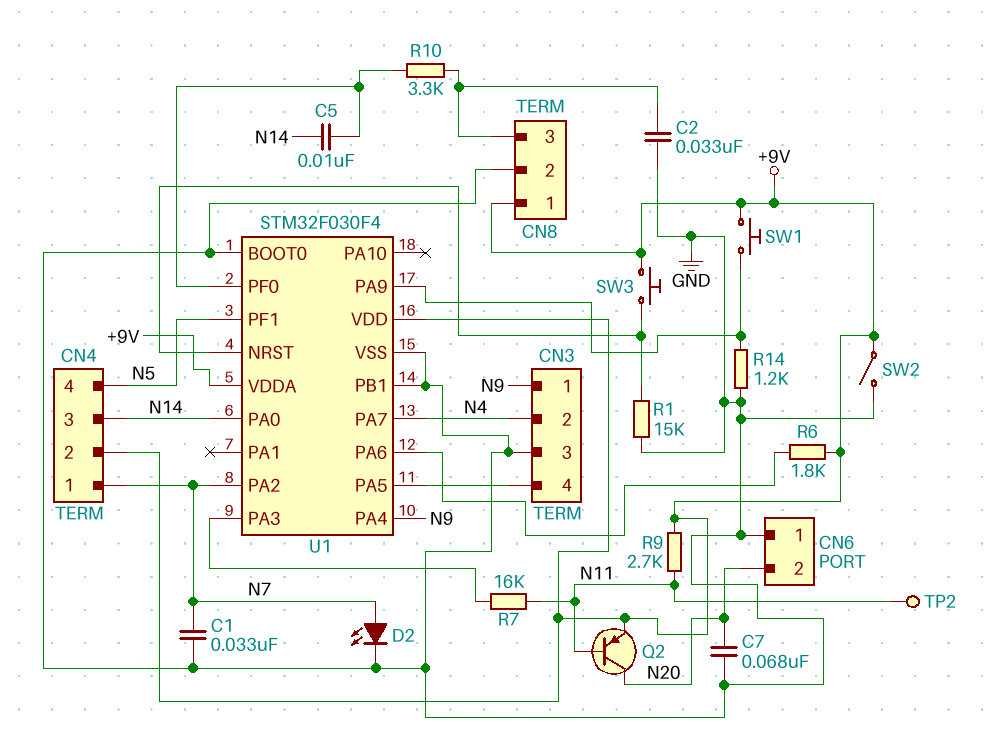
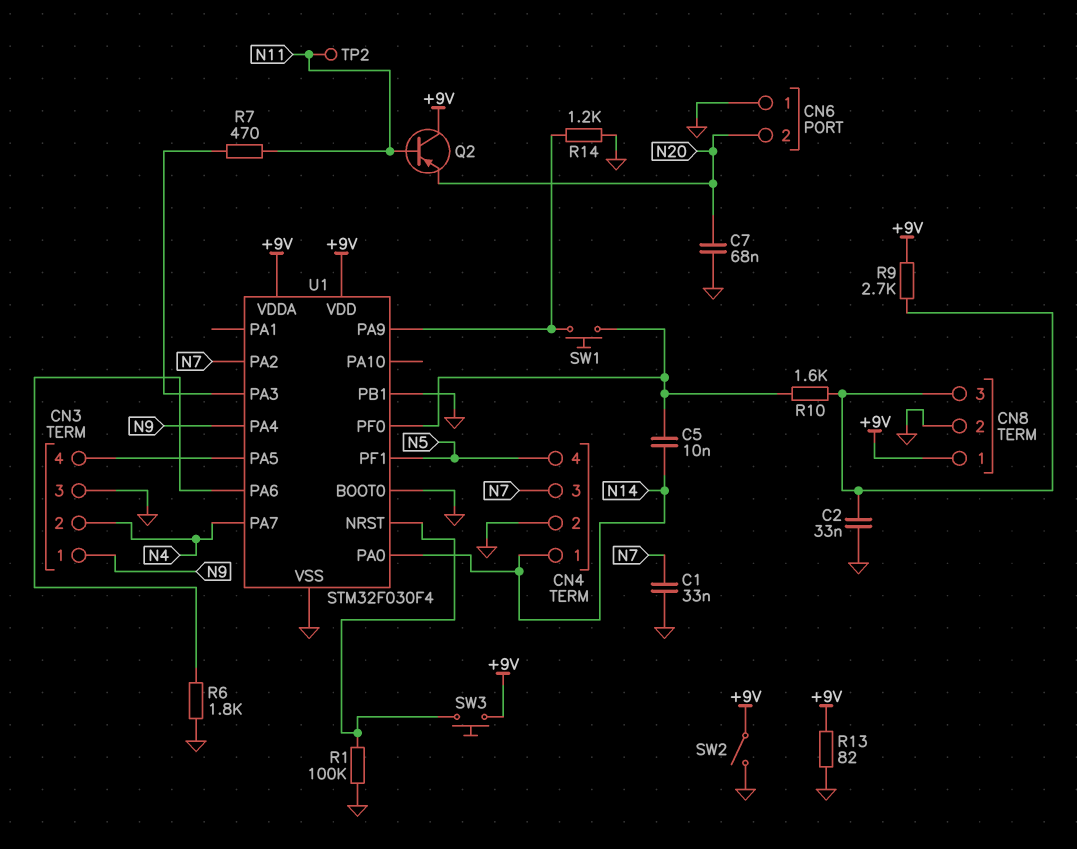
CN4 pin 1: N7 -> N14
CN4 pin 2: +9V -> GND
CN4 pin 3: N14 -> N7
D2: LED (A N7, K GND) -> none
Q2: PNP (B N11, C N20, E +9V) -> PNP (B N11, C +9V, E N20)
R1: 15k (GND, U1/NRST) -> 100k (GND, U1/NRST)
R6: 1.8k (+9V, U1/PA6) -> 1.8k (GND, U1/PA6)
R7: 16k (N11, U1/PA3) -> 470 (N11, U1/PA3)
R9: 2.7k (+9V, N11) -> 2.7k (+9V, CN8/3)
R10: 3.3k (CN8/3, U1/PF0) -> 1.6k (CN8/3, U1/PF0)
R13: none -> 82 (+9V, GND)
SW1: button (+9V, U1/PA9) -> button (U1/PA9, U1/PF0)

